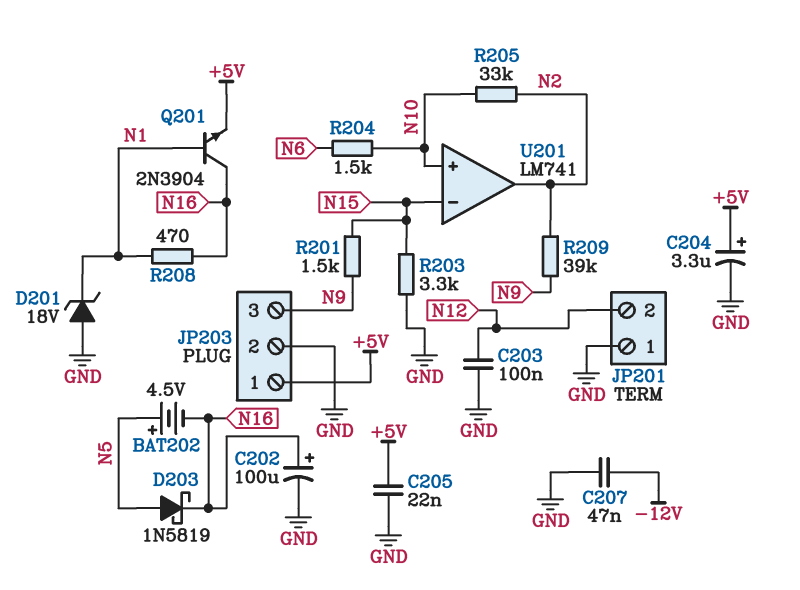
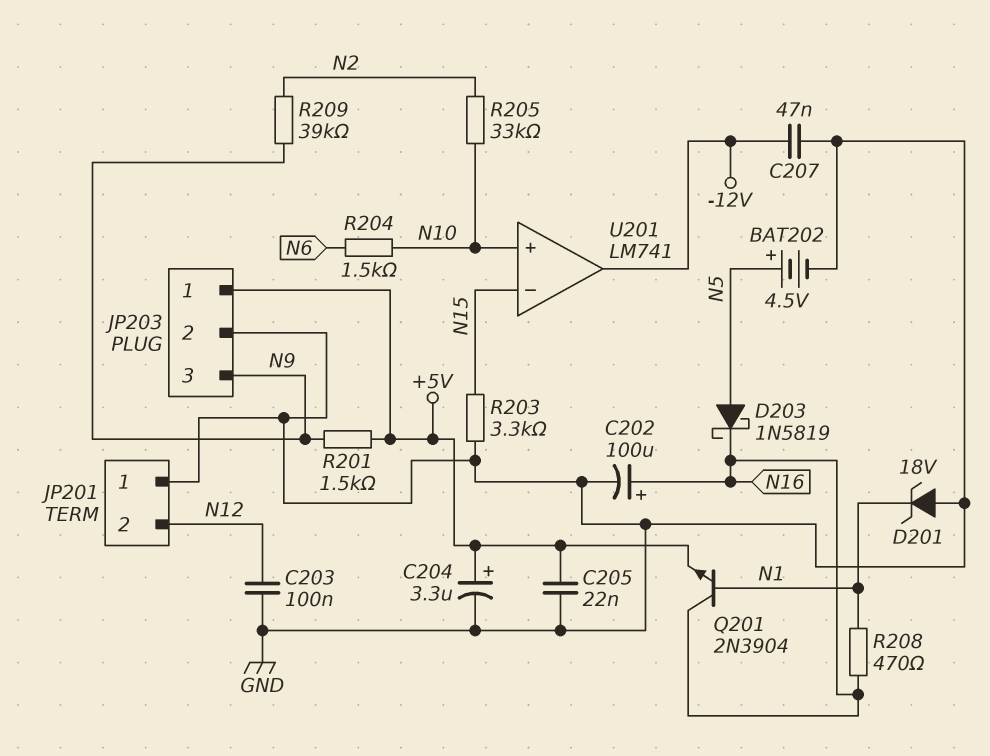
BAT202: 4.5V (plus N5, minus N16) -> 4.5V (plus N5, minus GND)
R201: 1.5k (N9, N15) -> 1.5k (+5V, N9)
U201 pin out: N2 -> -12V

